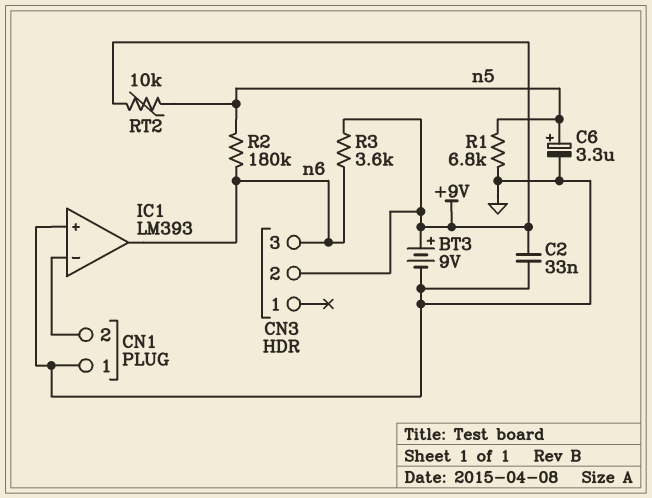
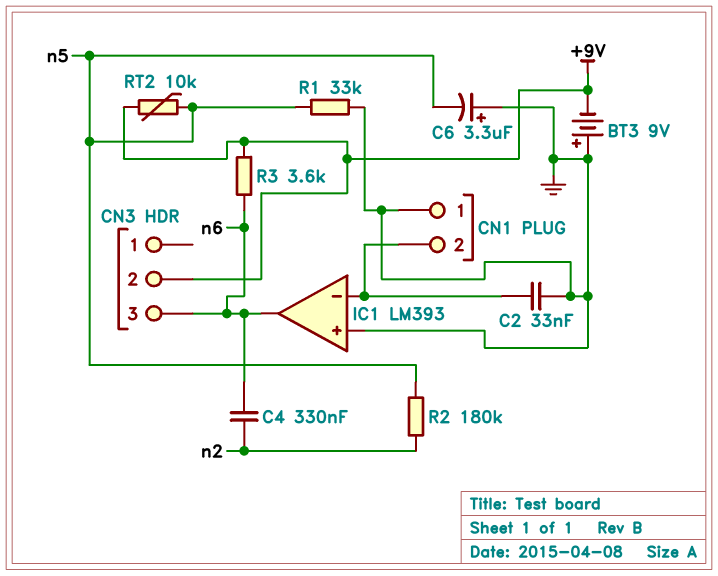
BT3: 9V (plus +9V, minus GND) -> 9V (plus GND, minus +9V)
C2: 33nF (+9V, GND) -> 33nF (CN1/2, GND)
C4: none -> 330nF (n2, n6)
C6: 3.3uF (plus n5, minus GND) -> 3.3uF (plus GND, minus n5)
R1: 6.8k (GND, n5) -> 33k (GND, n5)
R2: 180k (n5, n6) -> 180k (n2, n5)

